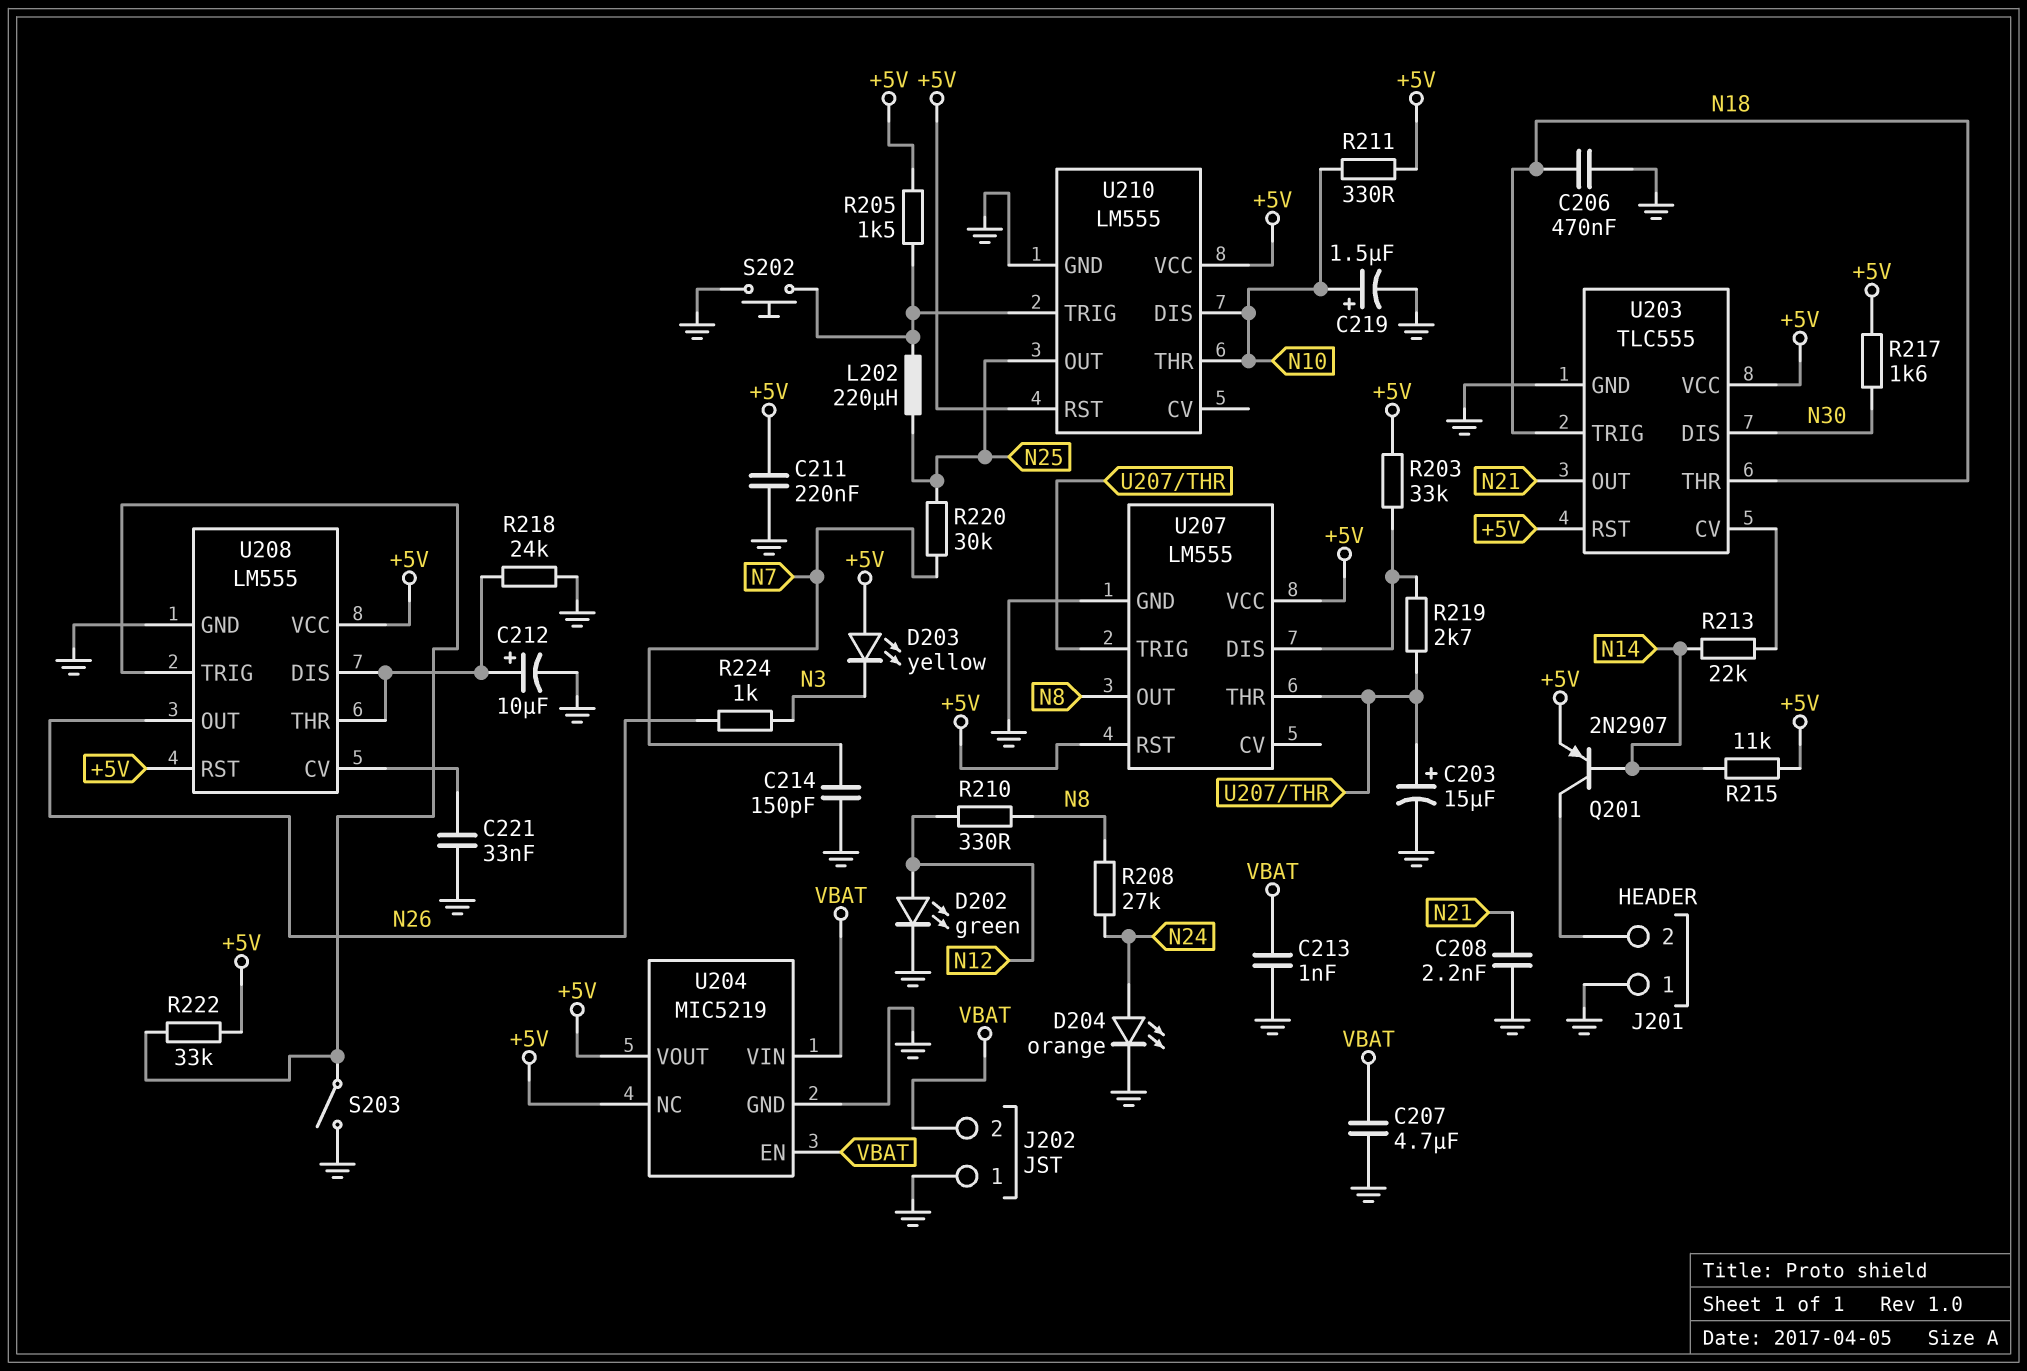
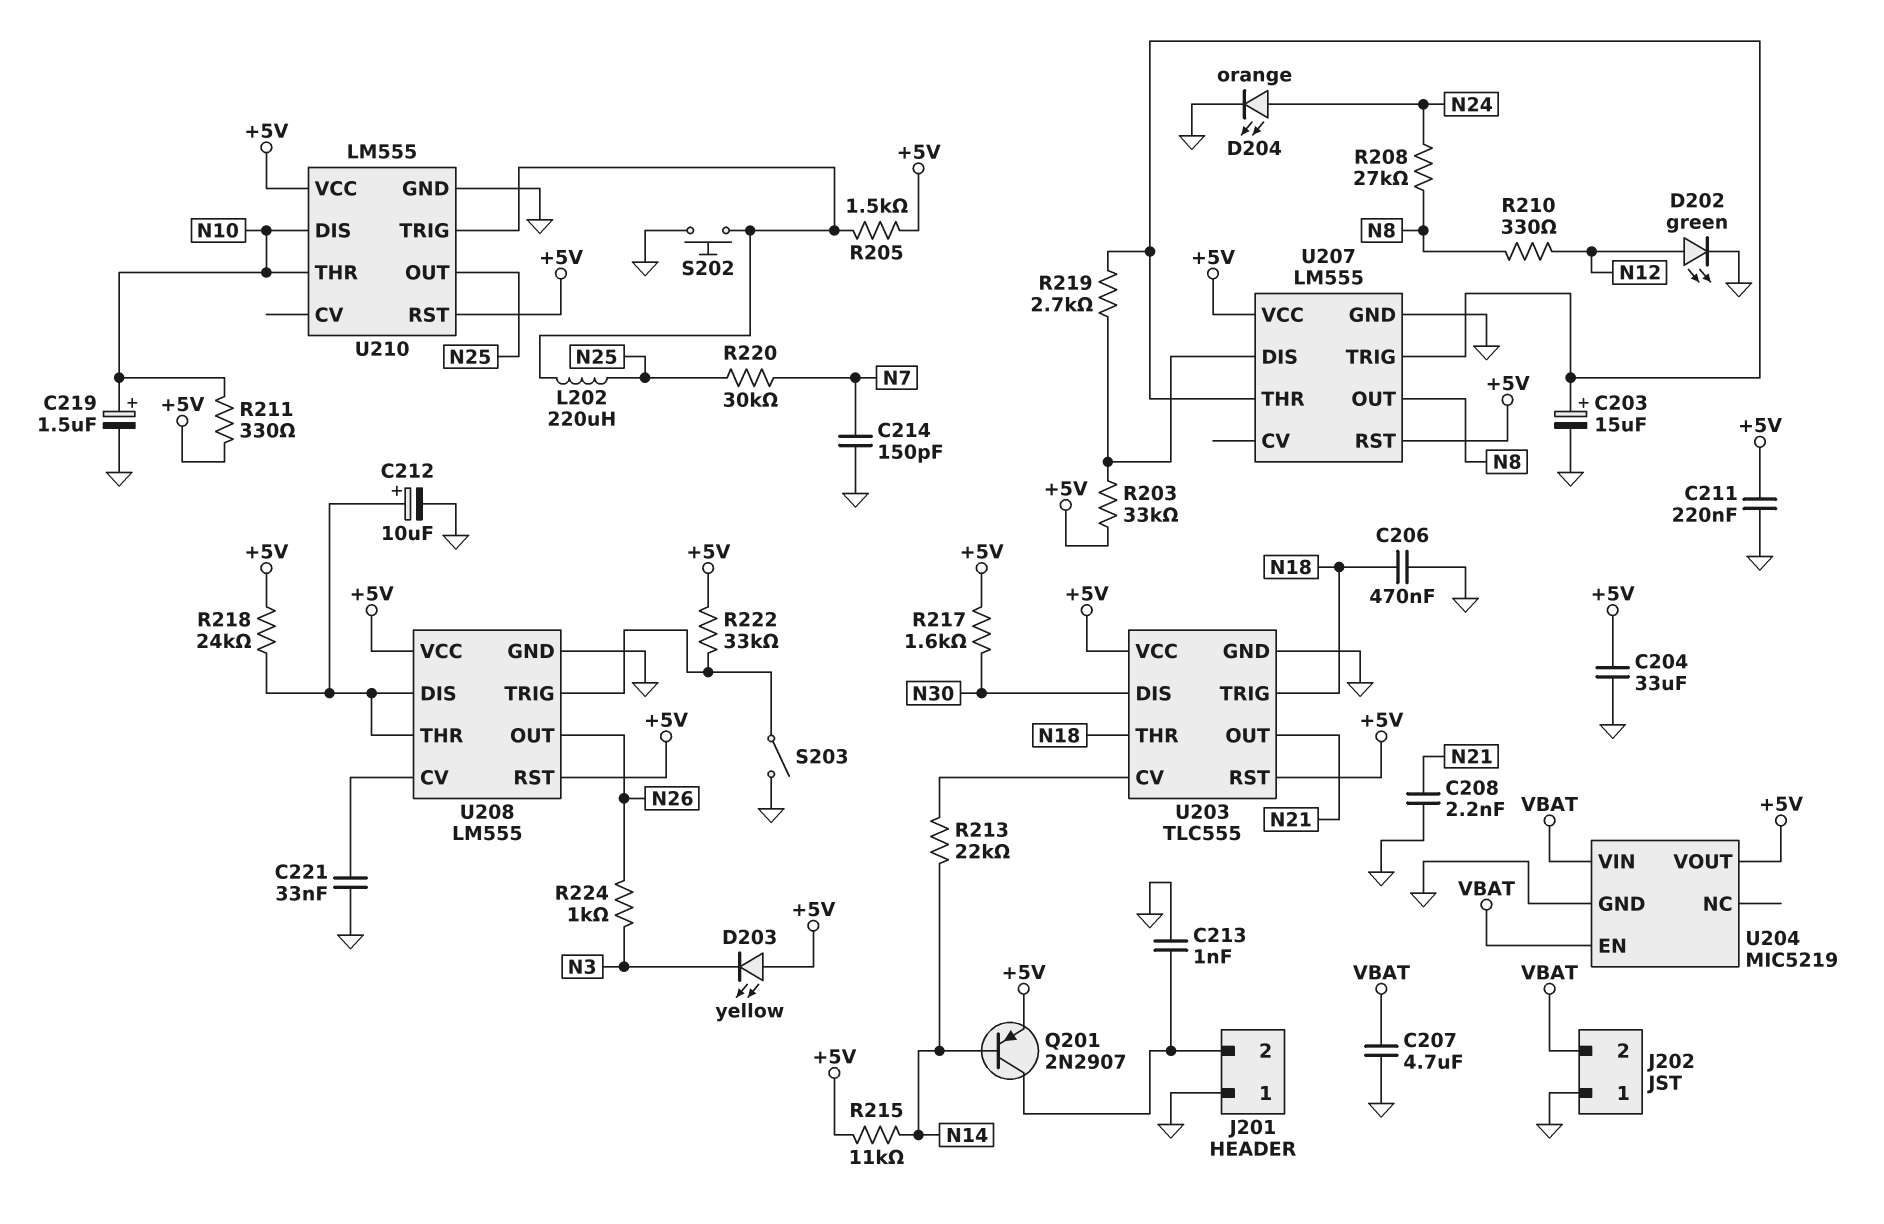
C204: none -> 33uF (+5V, GND)
C213: 1nF (GND, VBAT) -> 1nF (GND, J201/2)
R218: 24k (GND, U208/DIS) -> 24k (+5V, U208/DIS)
U204 pin NC: +5V -> none

